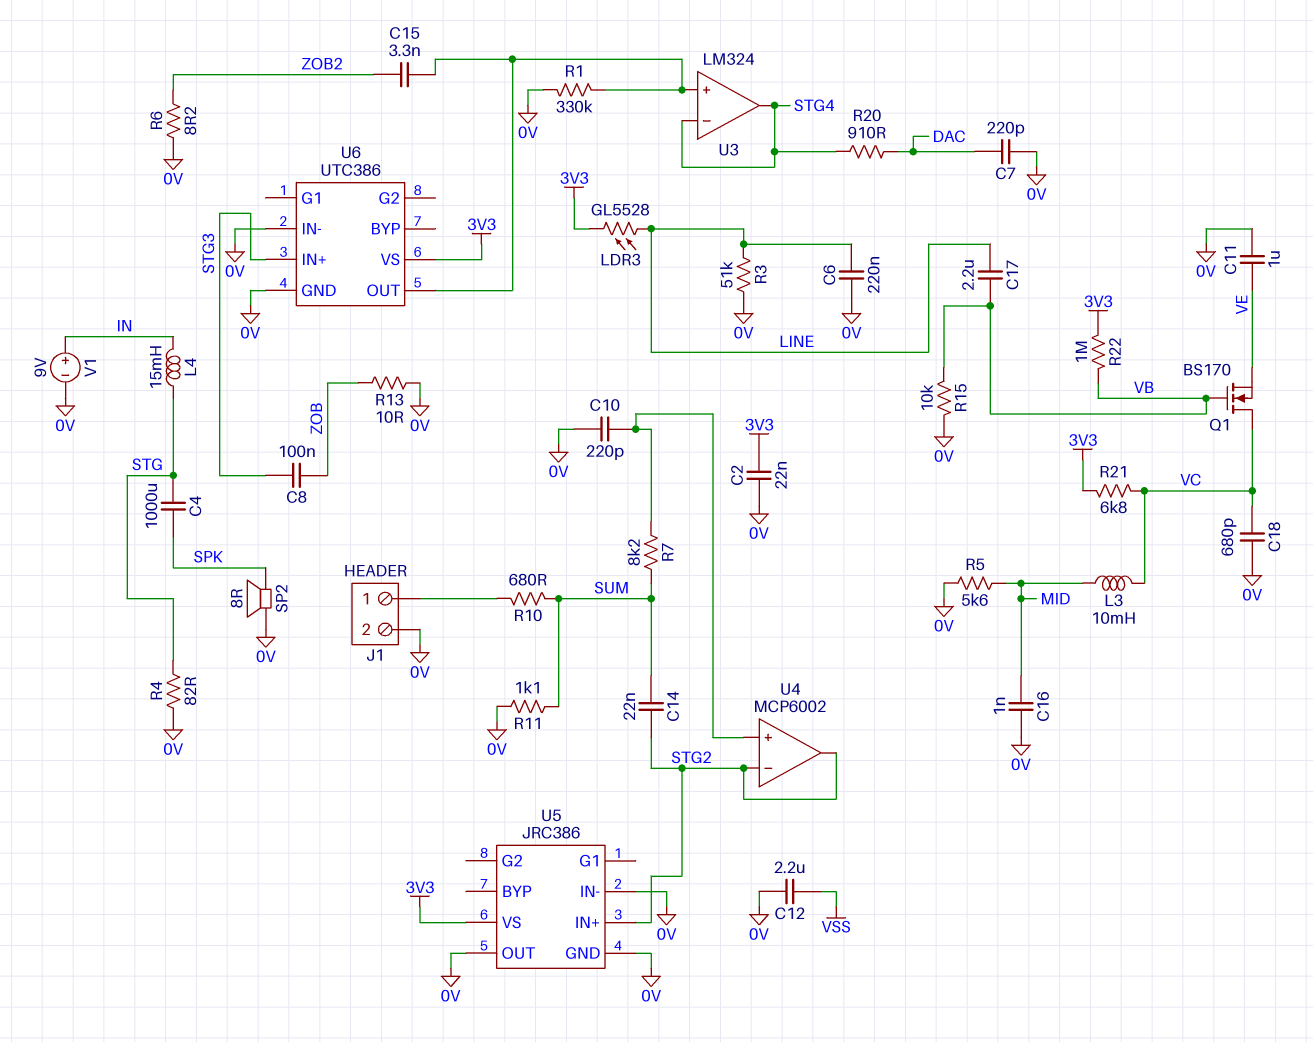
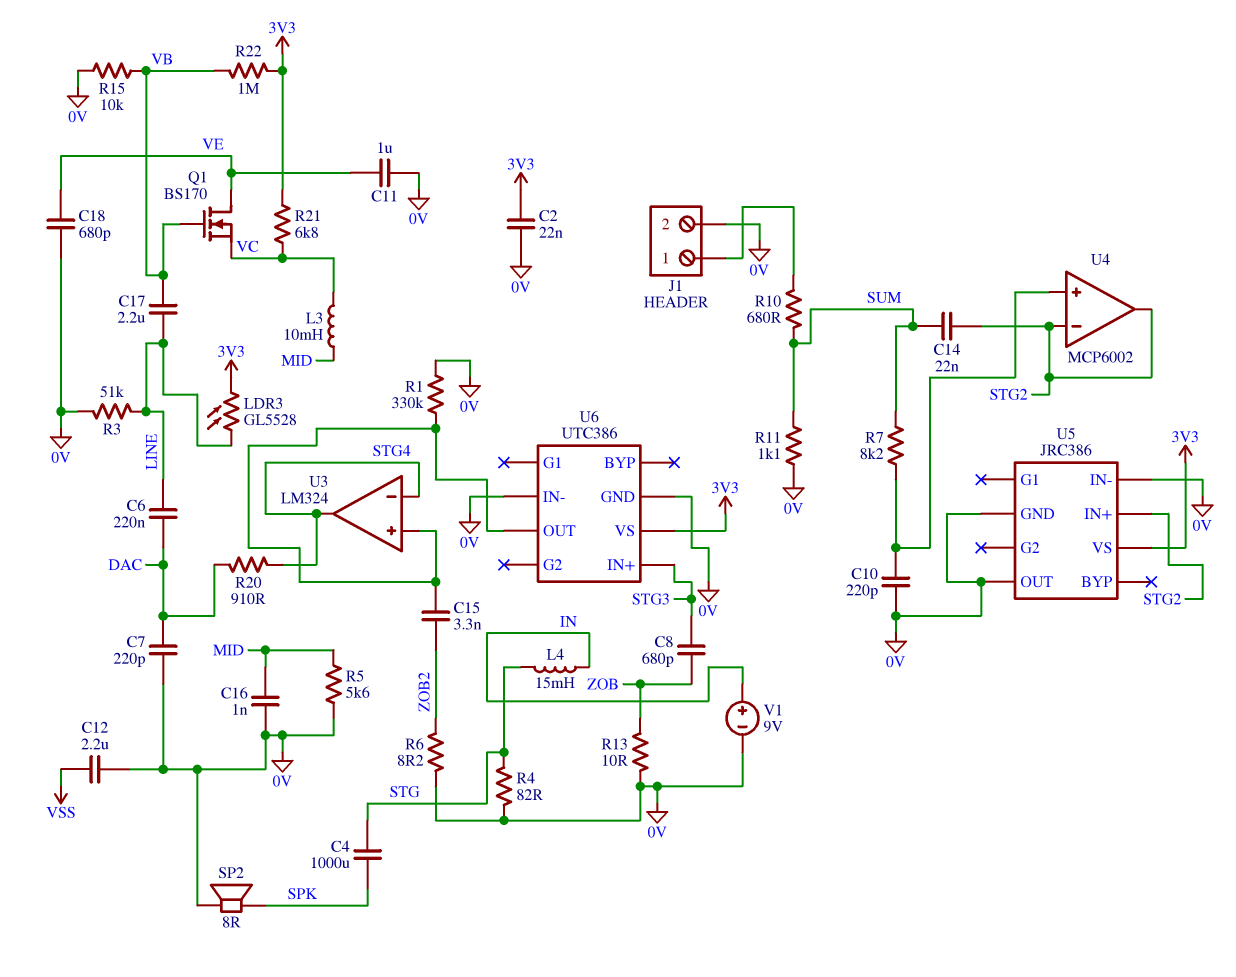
C6: 220nF (0V, LINE) -> 220nF (DAC, LINE)
C8: 100nF (STG3, ZOB) -> 680pF (STG3, ZOB)
C18: 680pF (0V, VC) -> 680pF (0V, VE)
Q1: NMOS BS170 (G VB, D VC, S VE) -> NMOS BS170 (G VB, D VE, S VC)

